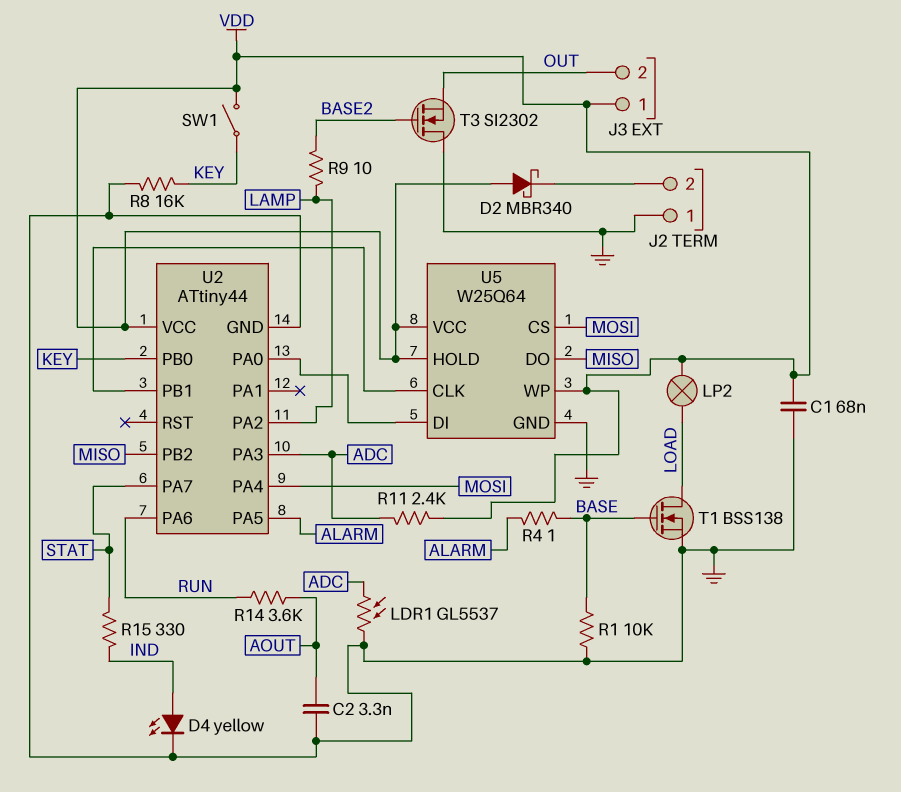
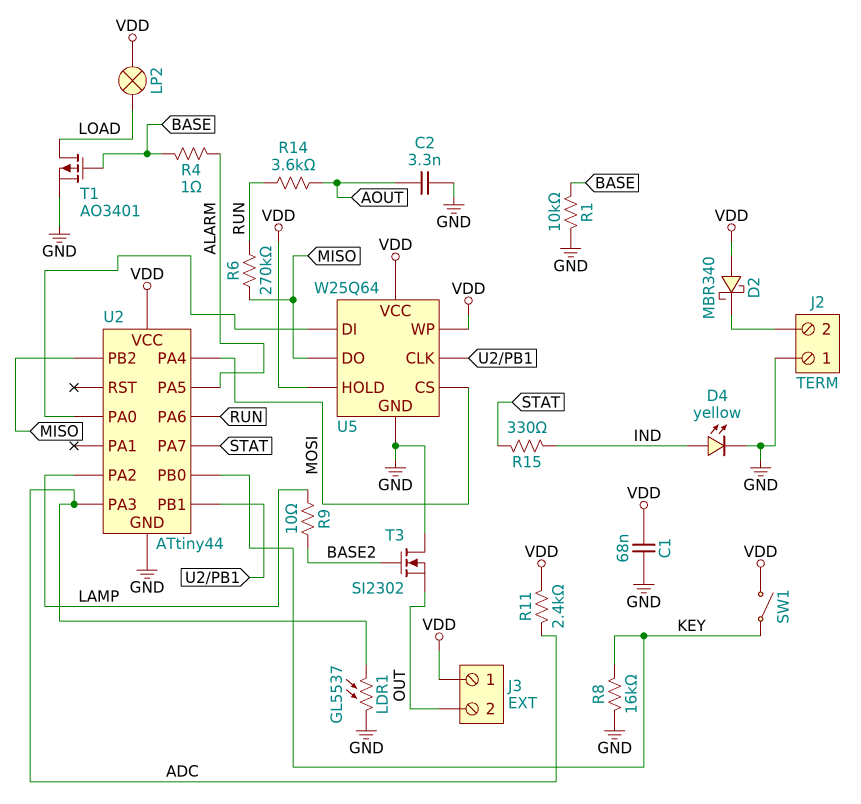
R6: none -> 270k (MISO, RUN)
T1: NMOS BSS138 (G BASE, D LOAD, S GND) -> PMOS AO3401 (G BASE, D LOAD, S GND)

